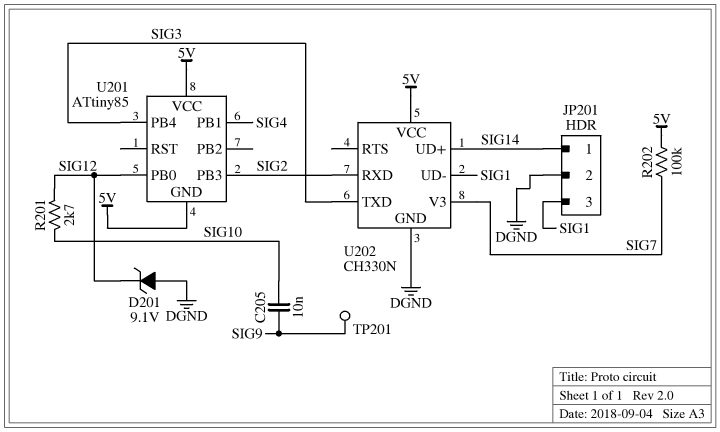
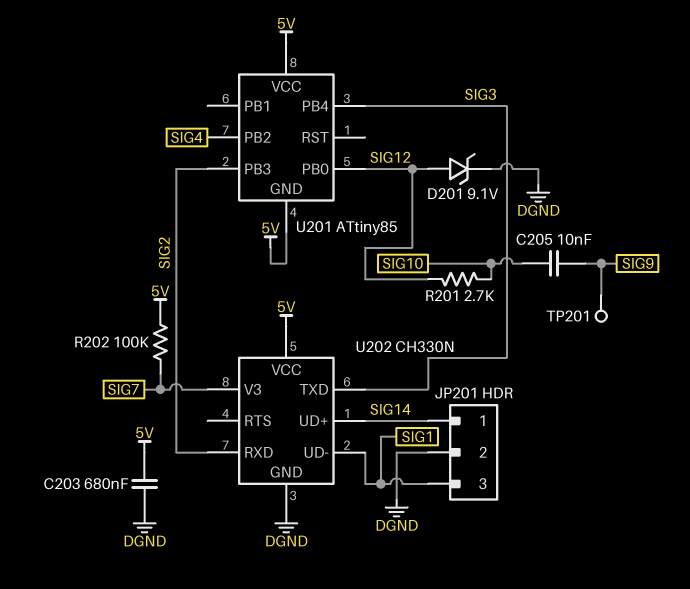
C203: none -> 680nF (5V, DGND)
D201: zener 9.1V (A DGND, K SIG12) -> zener 9.1V (A SIG12, K DGND)
U201 pin PB1: SIG4 -> none
U201 pin PB2: none -> SIG4

